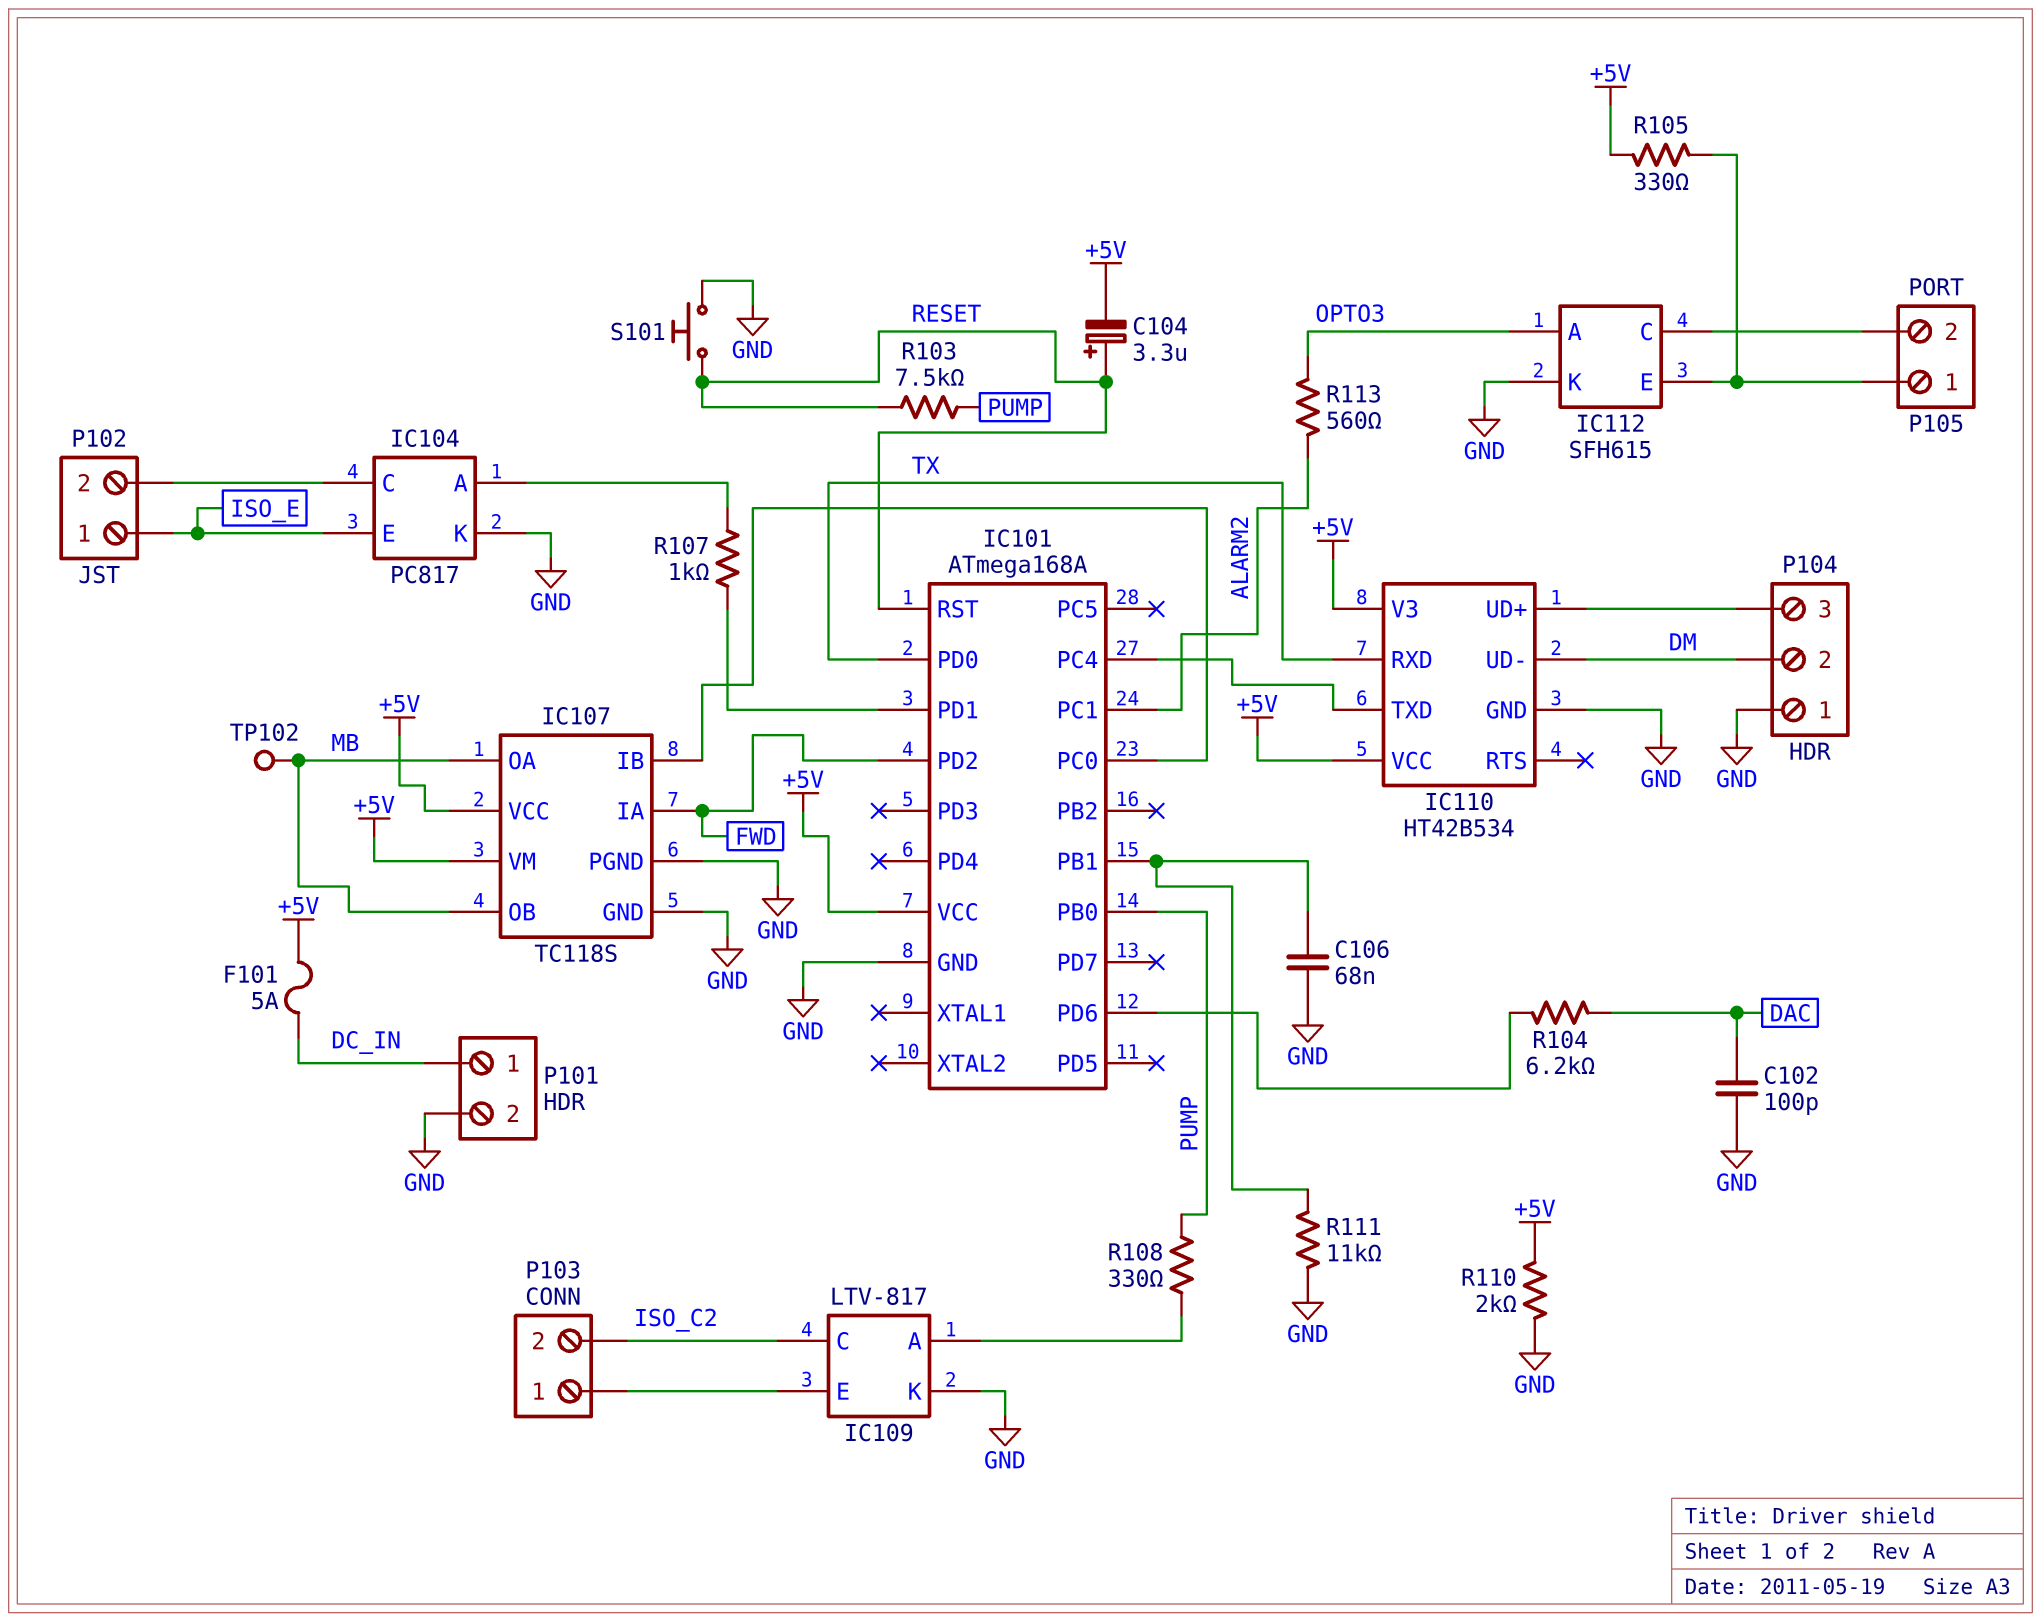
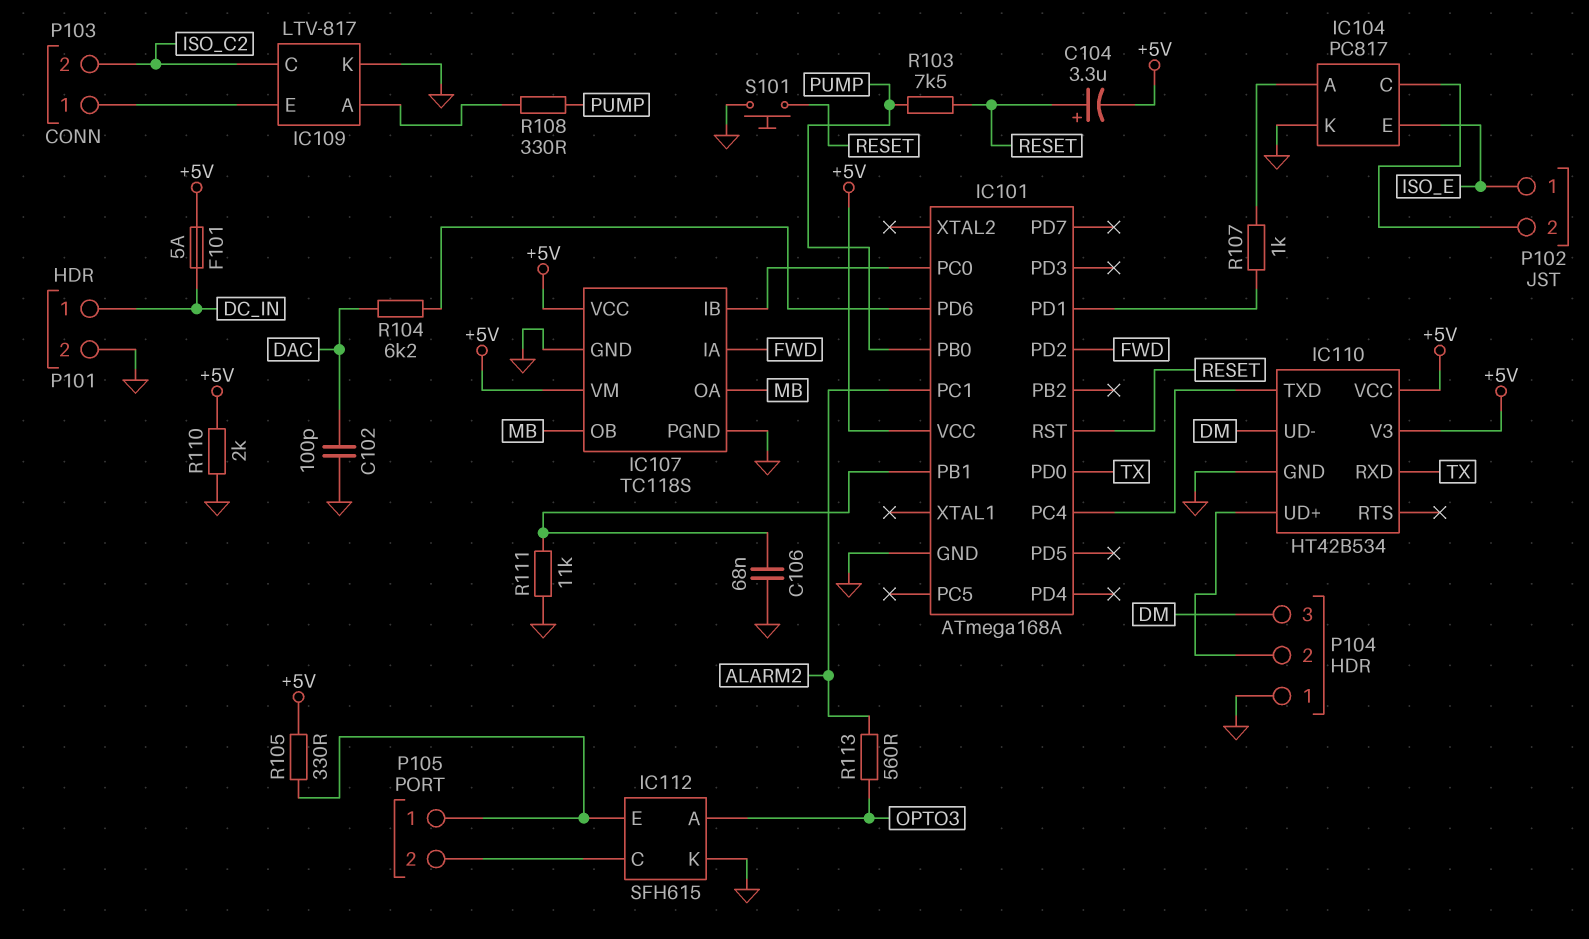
P104 pin 2: DM -> IC110/UD+
P104 pin 3: IC110/UD+ -> DM
TP102: test point (MB) -> none

